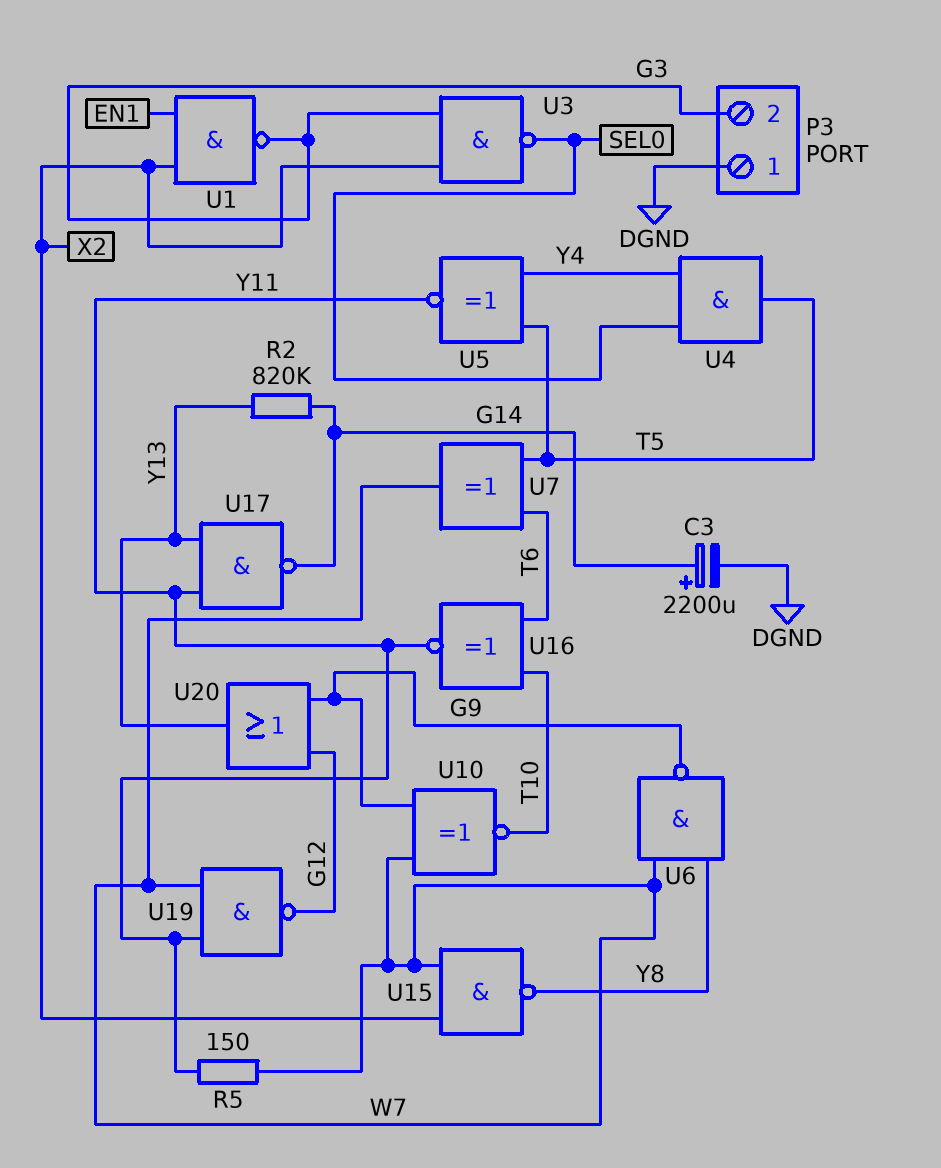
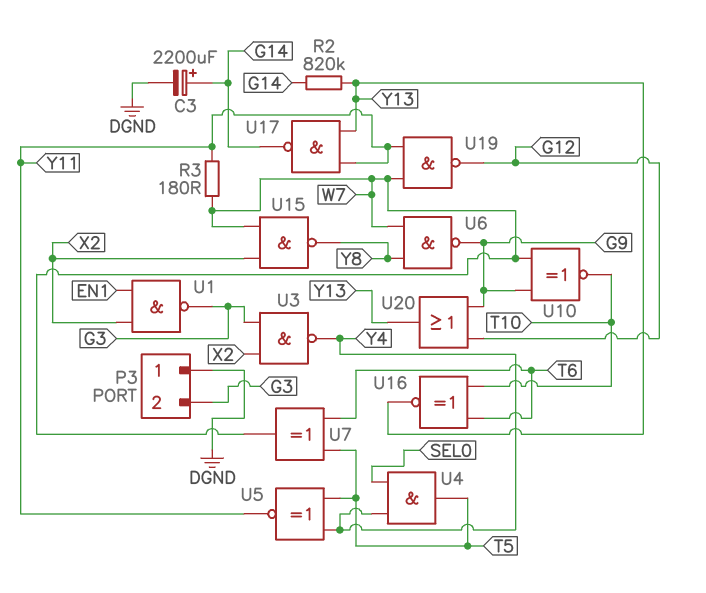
R3: none -> 180 (W7, Y11)
R5: 150 (W7, Y11) -> none
U3: NAND (in G3, in X2, out SEL0) -> NAND (in G3, in X2, out Y4)
U16: XNOR (in T6, in T10, out Y11) -> XNOR (in T6, in T10, out Y13)

